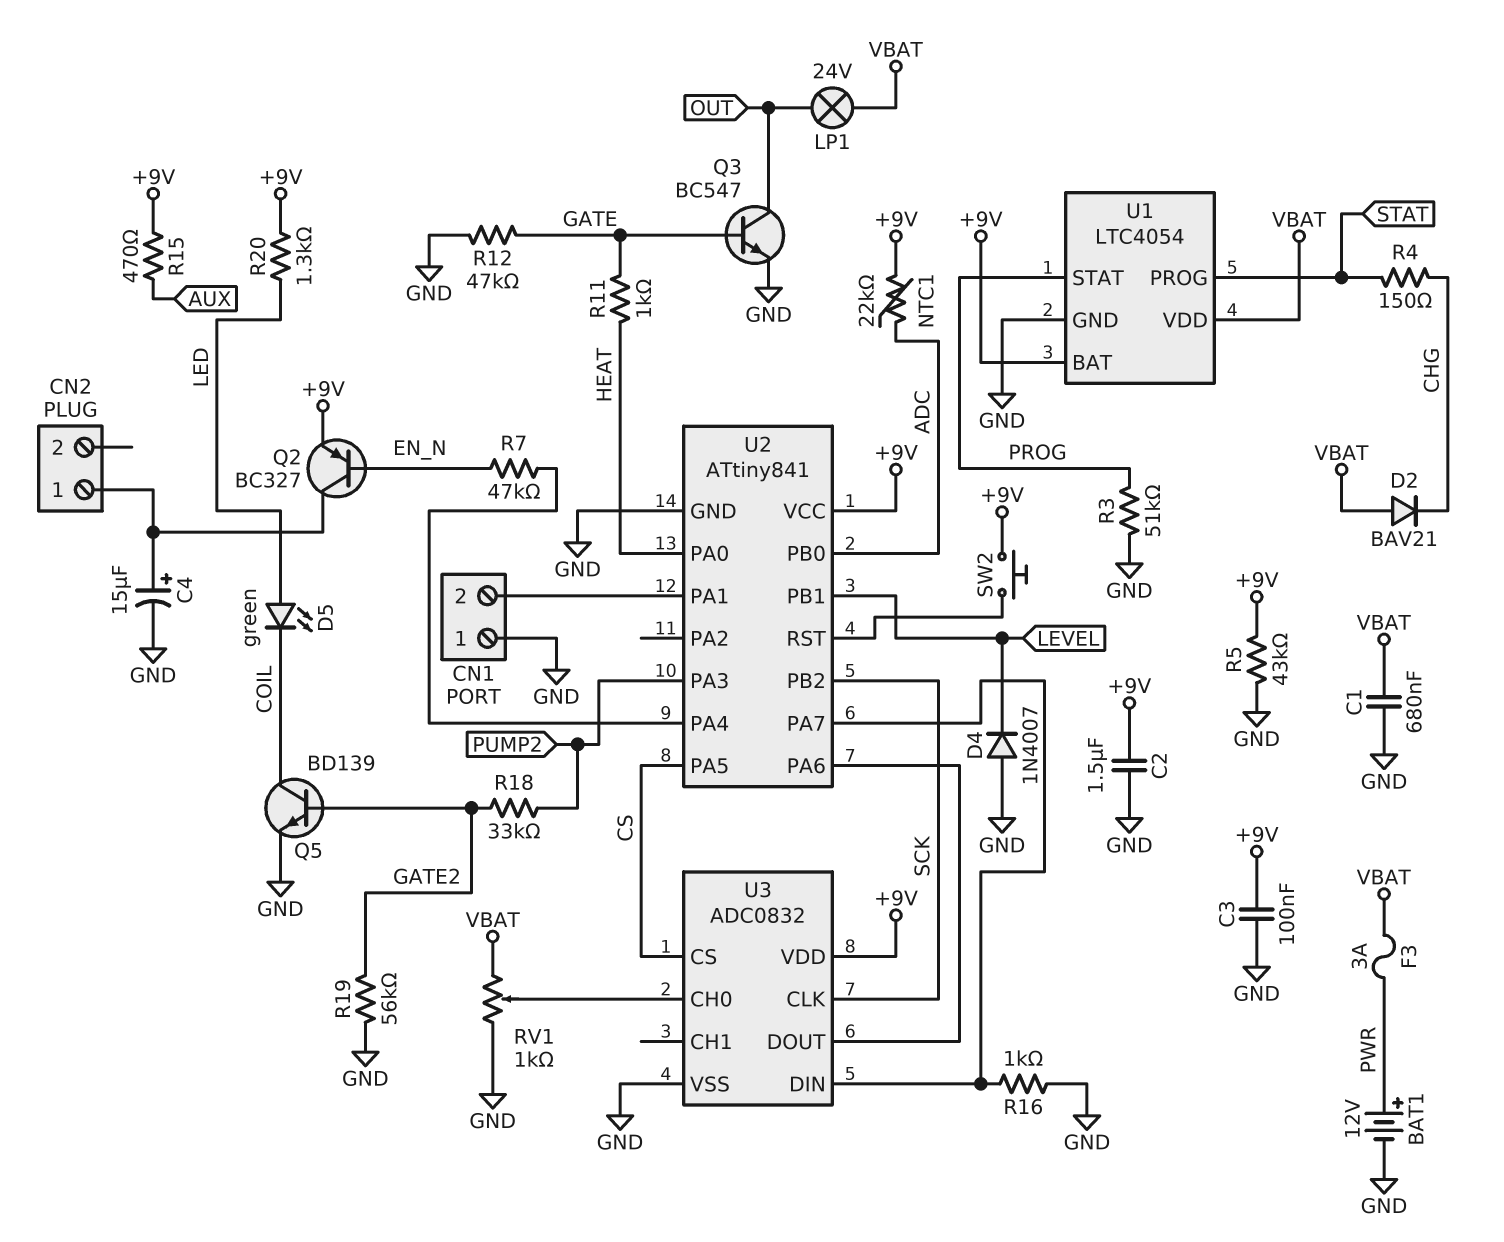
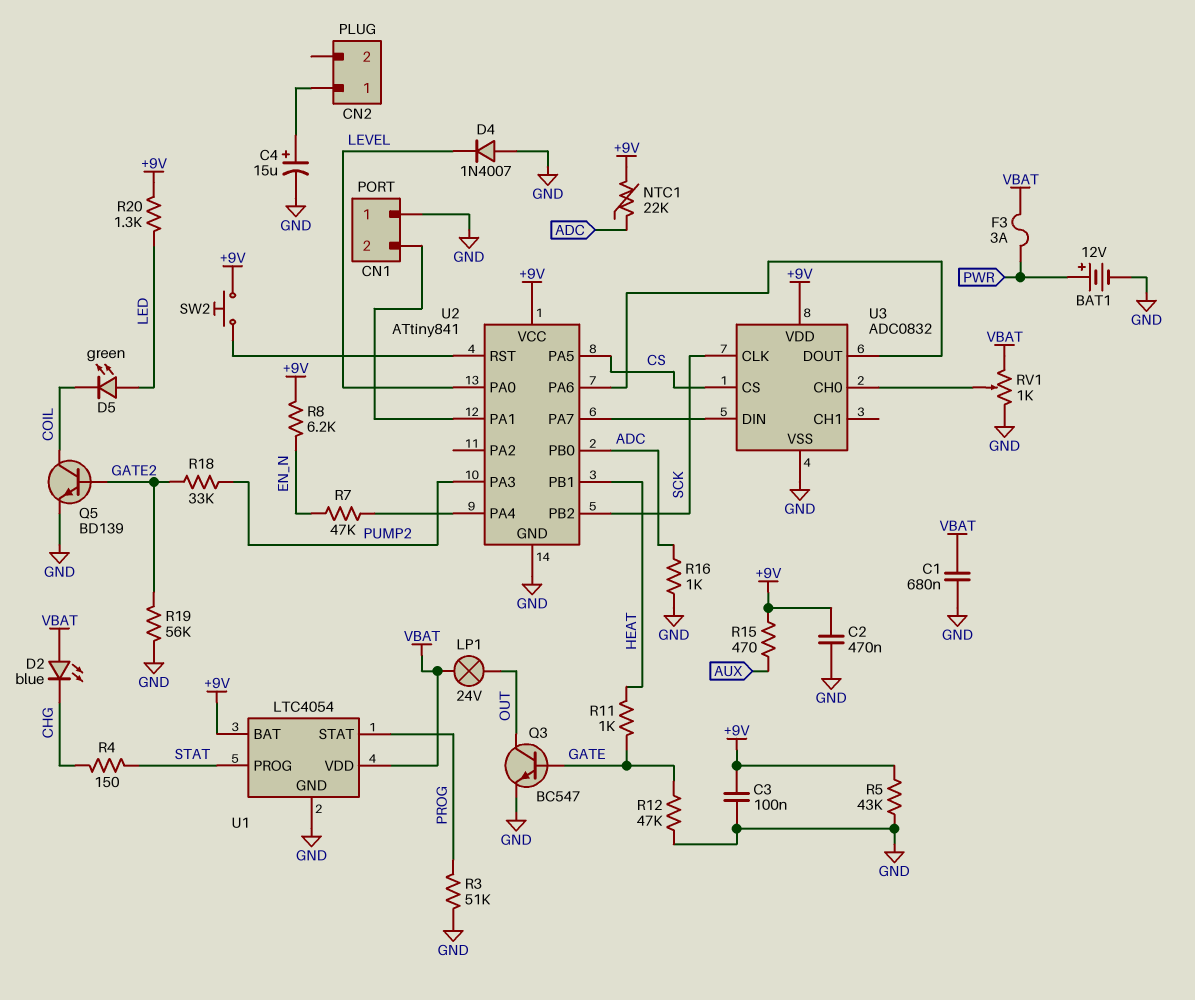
C2: 1.5uF (+9V, GND) -> 470nF (+9V, GND)
D2: diode BAV21 (A VBAT, K CHG) -> LED blue (A VBAT, K CHG)
Q2: PNP BC327 (B EN_N, C CN2/1, E +9V) -> none
R8: none -> 6.2k (+9V, EN_N)
R16: 1k (GND, U2/PA7) -> 1k (ADC, GND)
U2 pin PA0: HEAT -> LEVEL
U2 pin PB1: LEVEL -> HEAT

